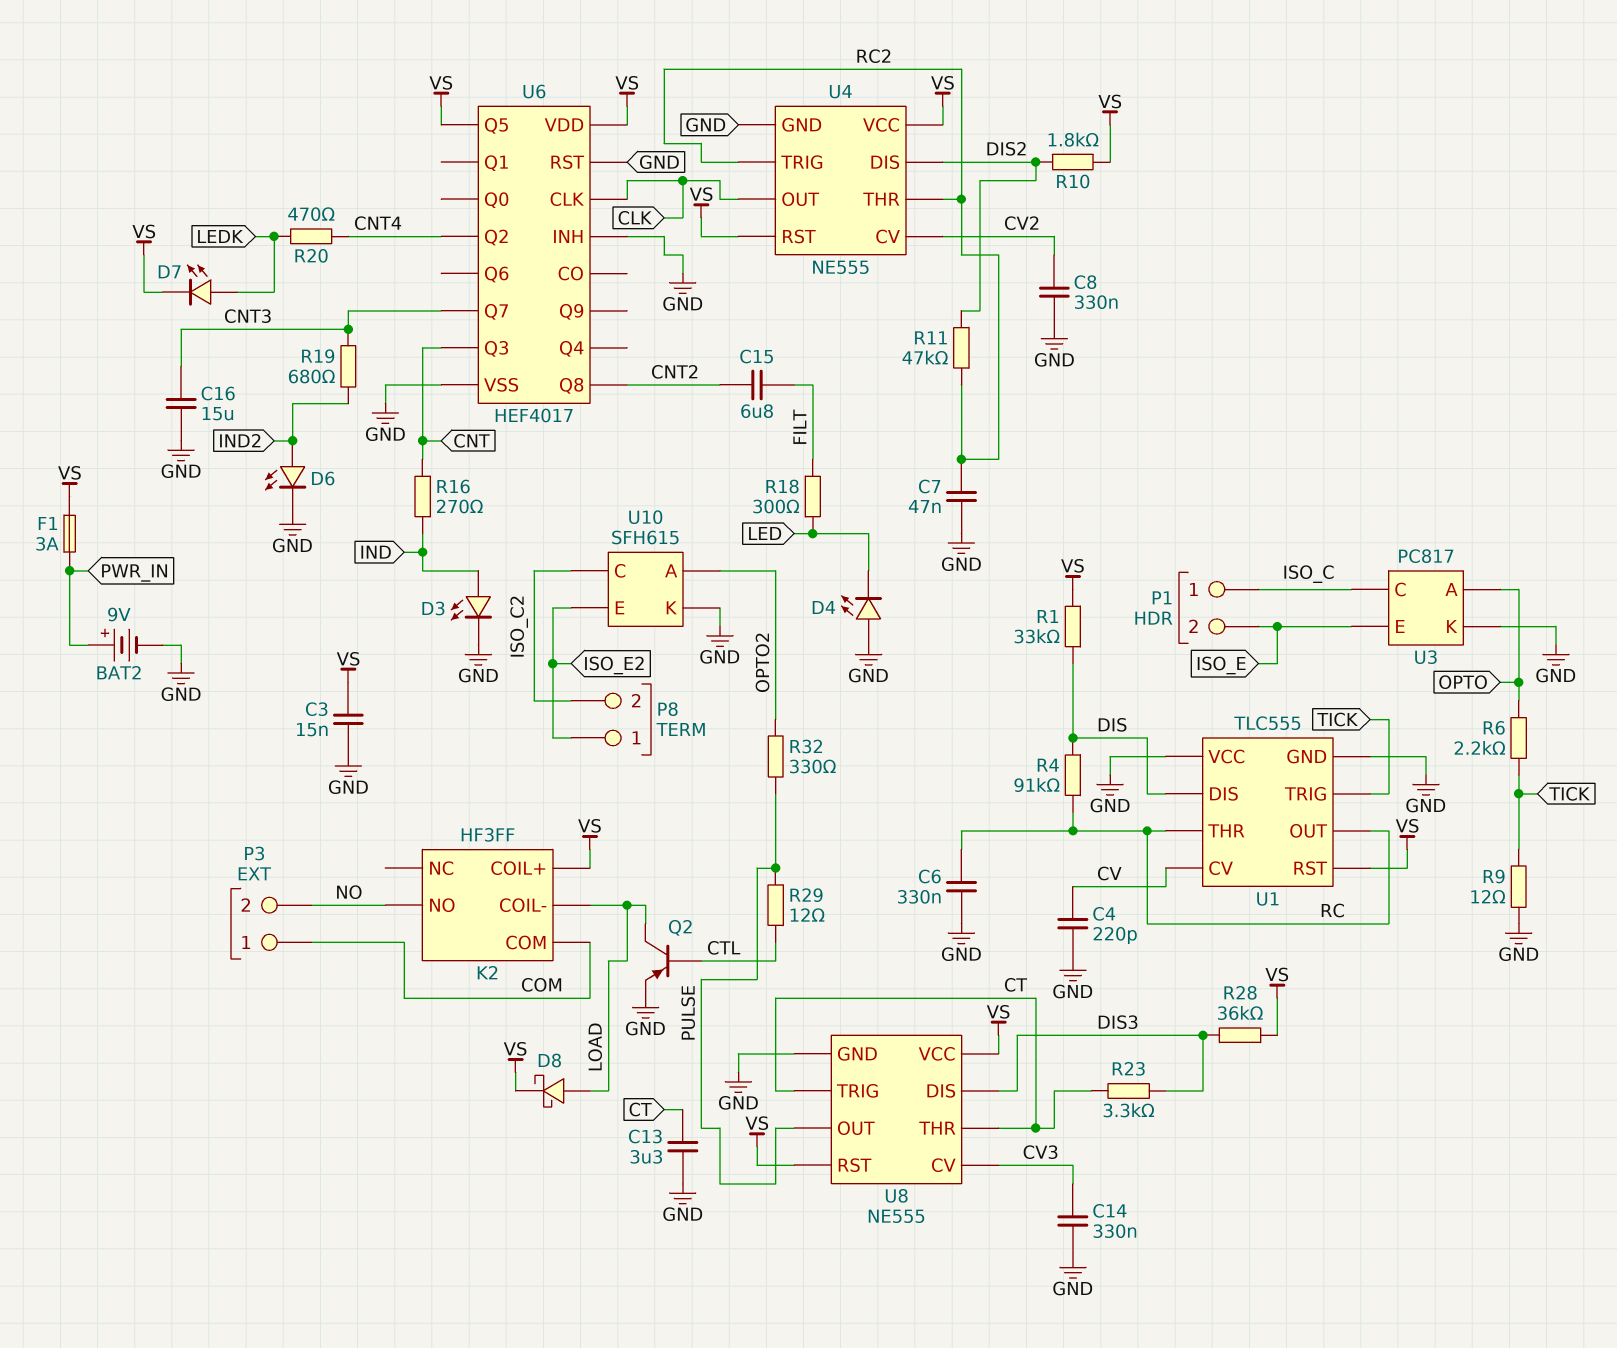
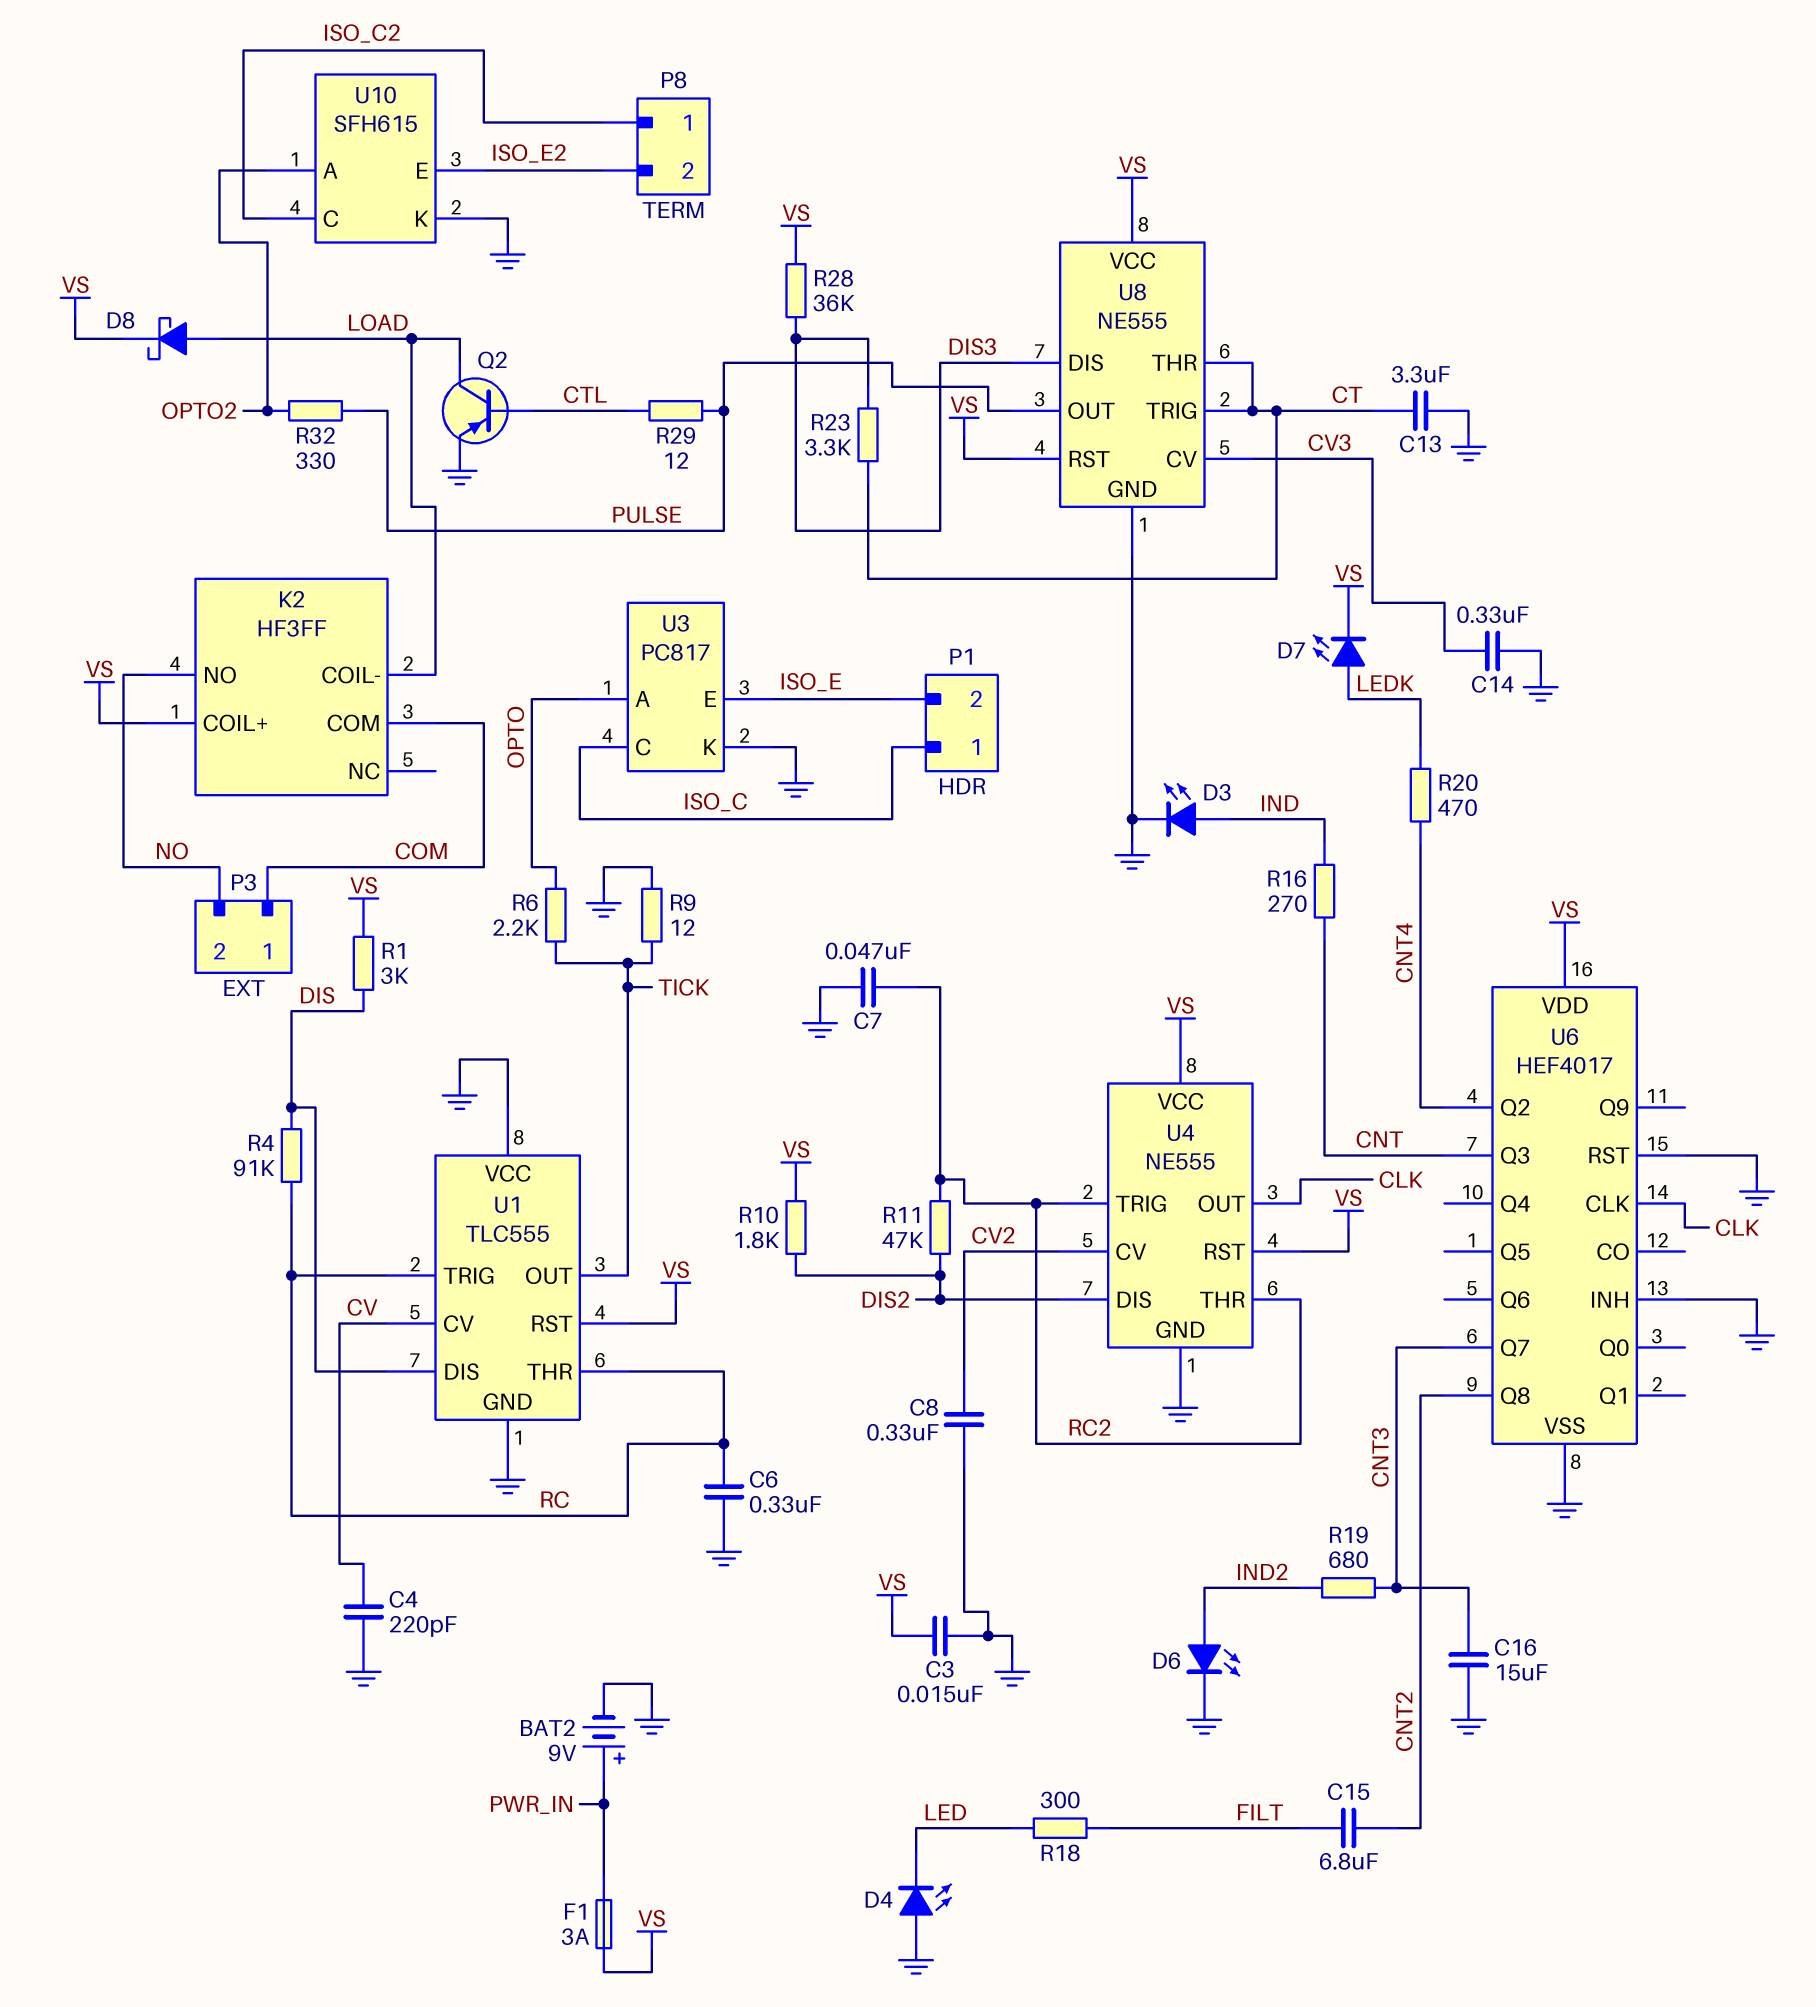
P8 pin 1: ISO_E2 -> ISO_C2
P8 pin 2: ISO_C2 -> ISO_E2
R1: 33k (DIS, VS) -> 3k (DIS, VS)
U1 pin OUT: RC -> TICK
U1 pin TRIG: TICK -> RC
U6 pin Q5: VS -> none

